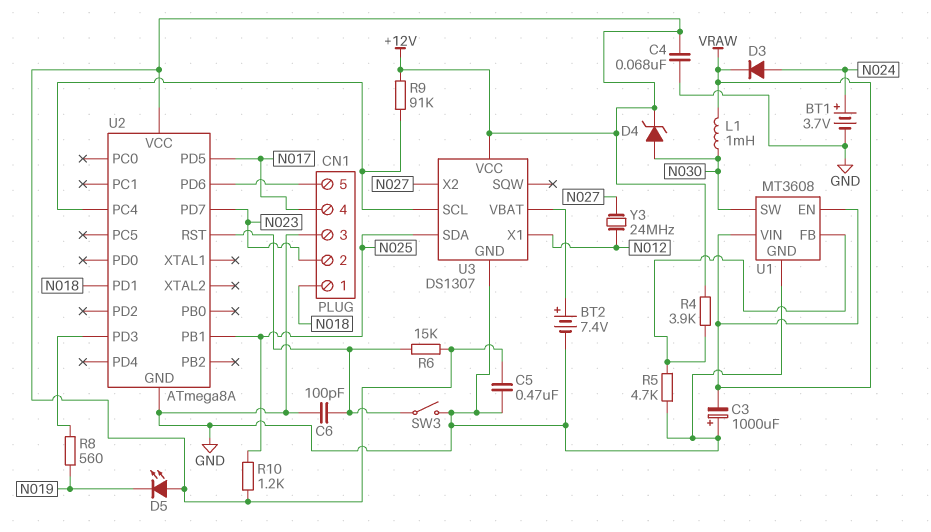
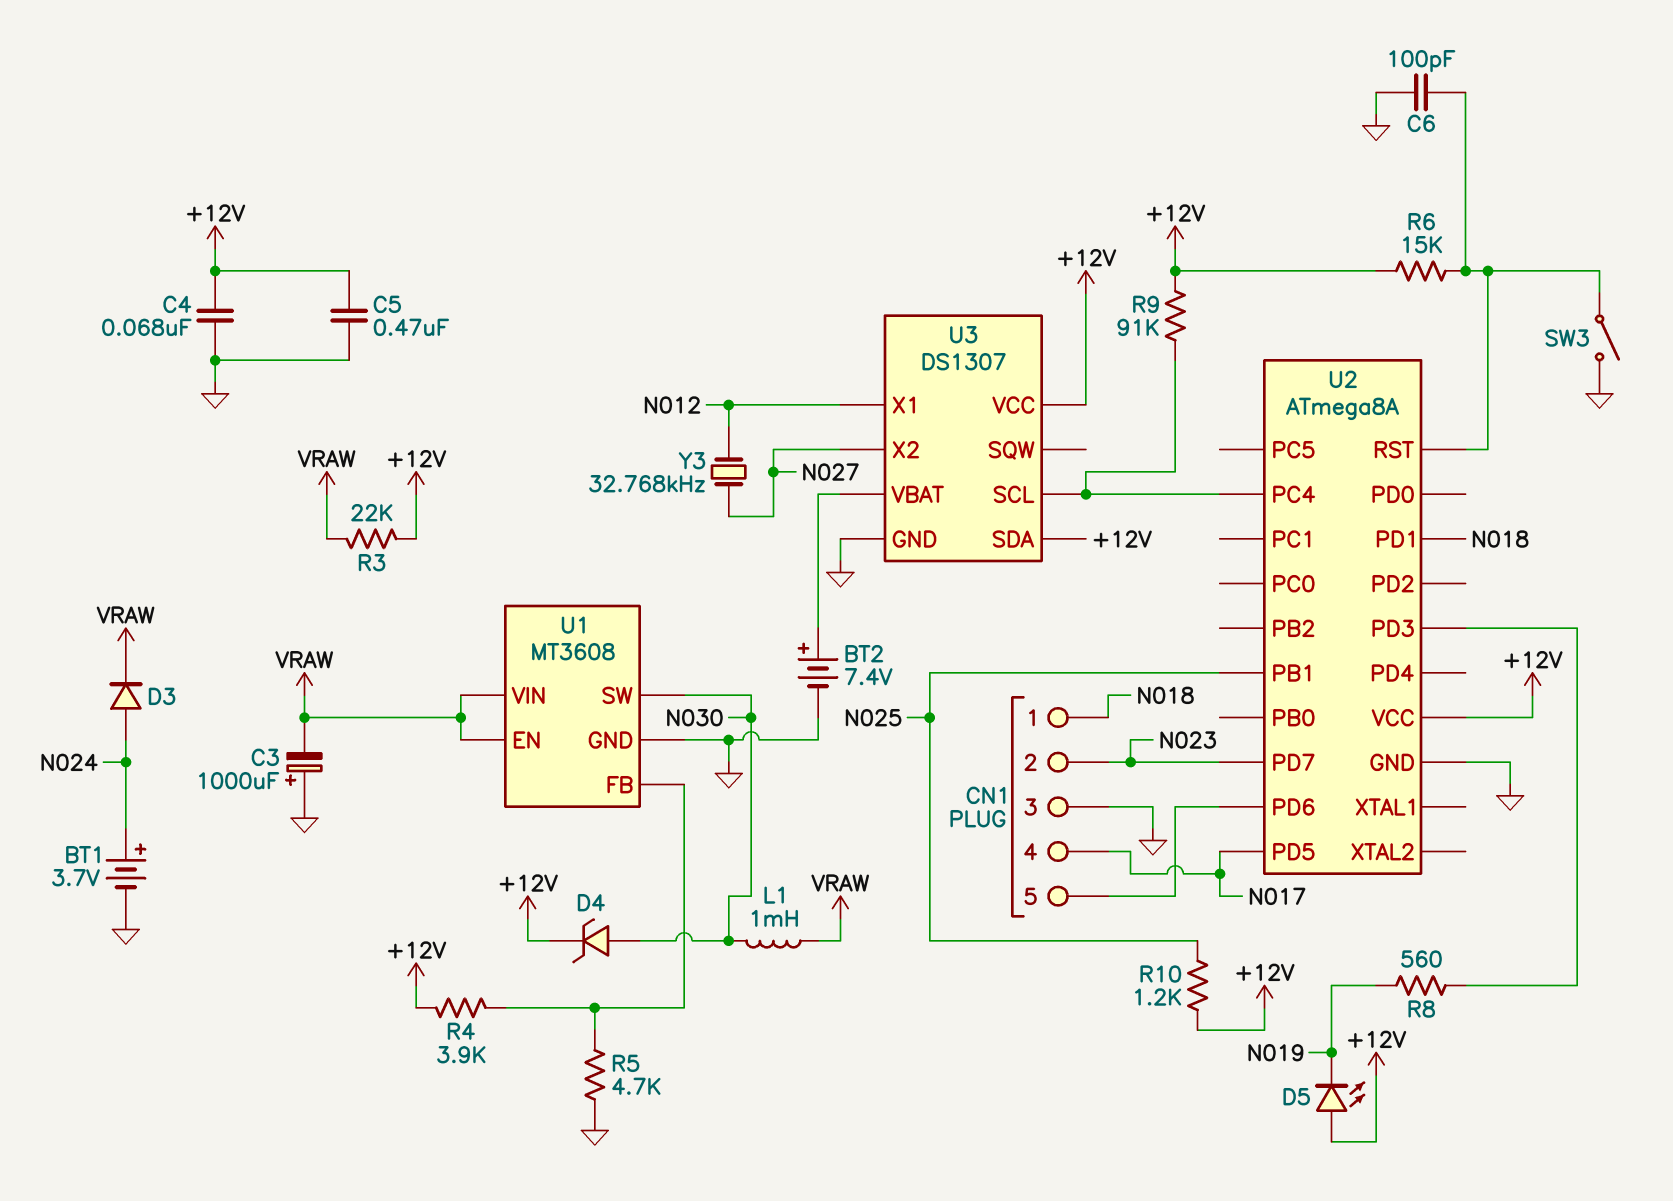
R3: none -> 22k (+12V, VRAW)
U3 pin SDA: N025 -> +12V
Y3: 24MHz (N012, N027) -> 32.768kHz (N012, N027)

